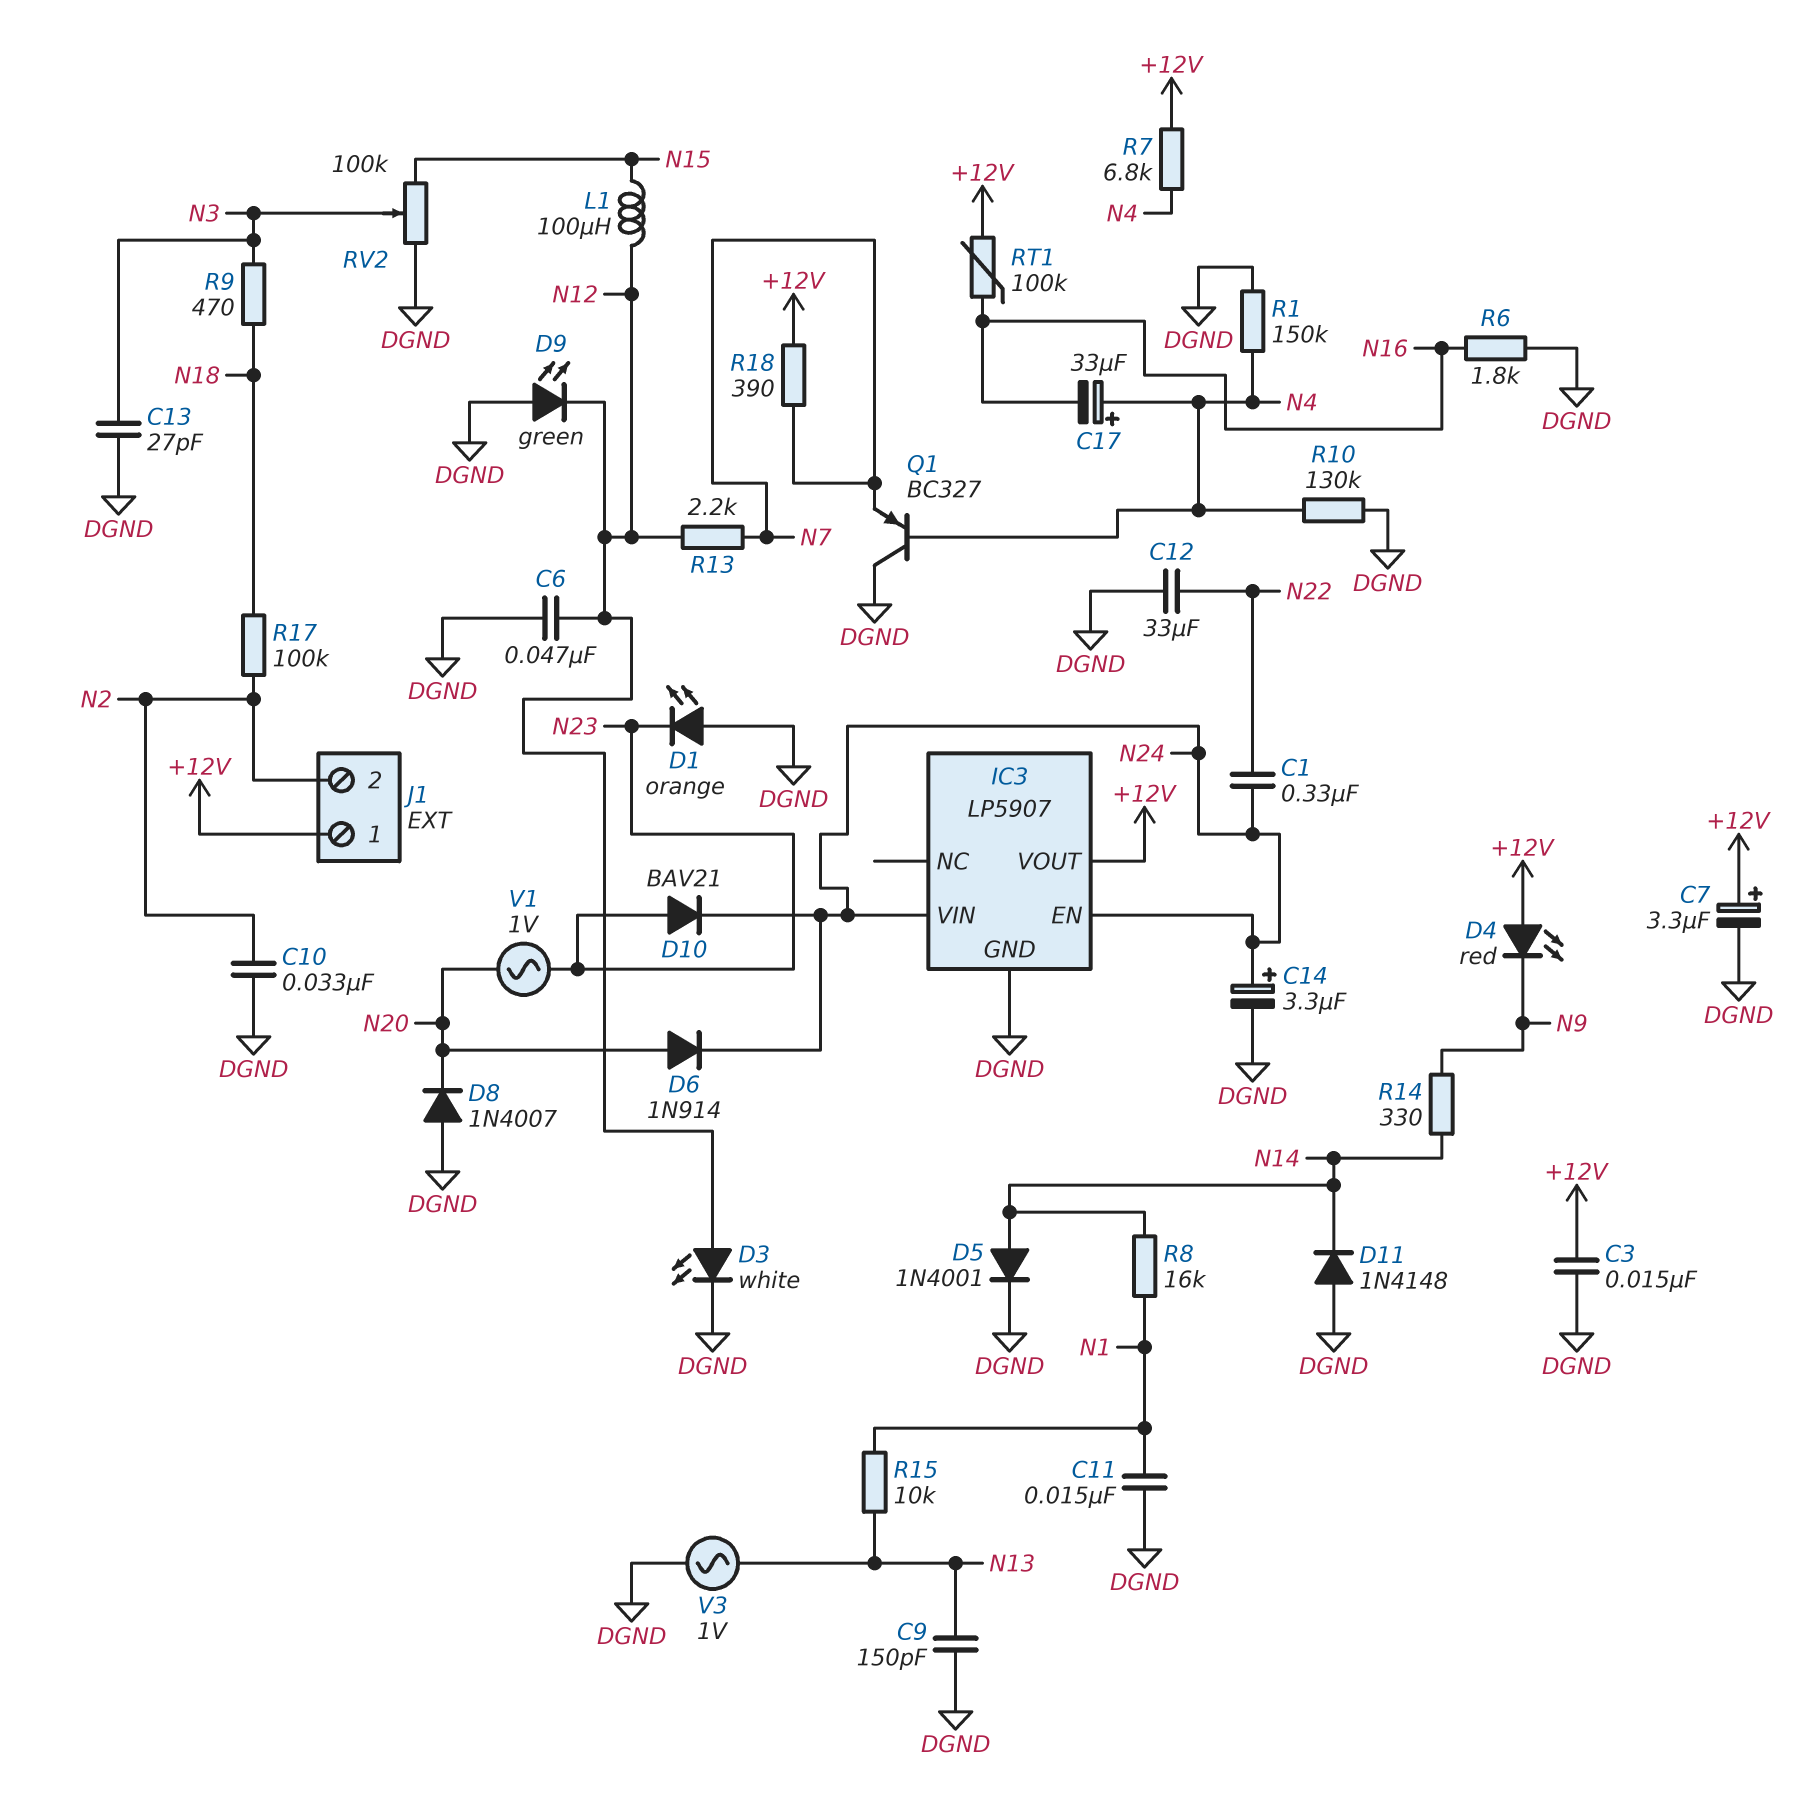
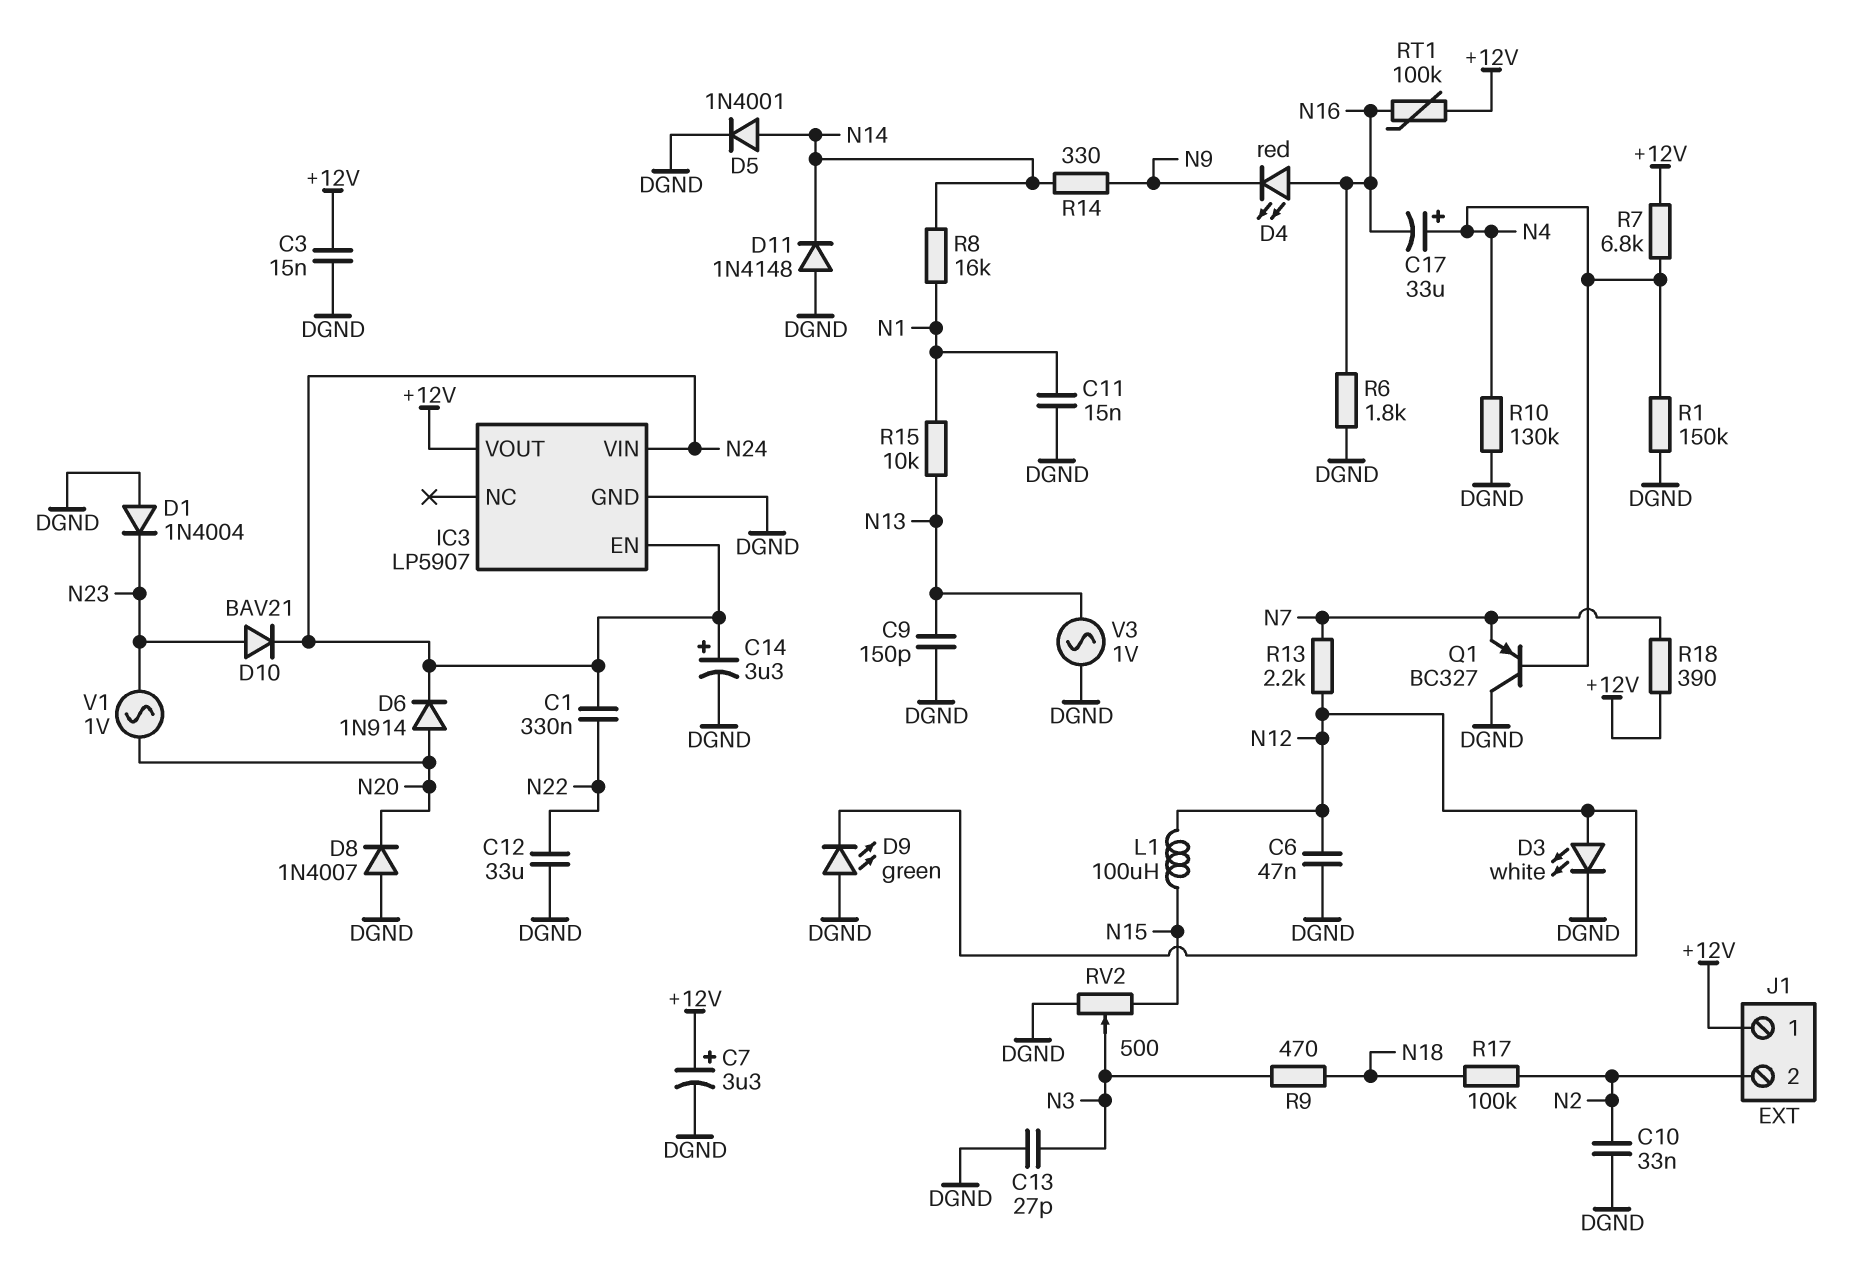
D1: LED orange (A DGND, K N23) -> diode 1N4004 (A DGND, K N23)
D4: LED red (A +12V, K N9) -> LED red (A N16, K N9)
RV2: 100k (DGND, N15, wiper N3) -> 500 (DGND, N15, wiper N3)

